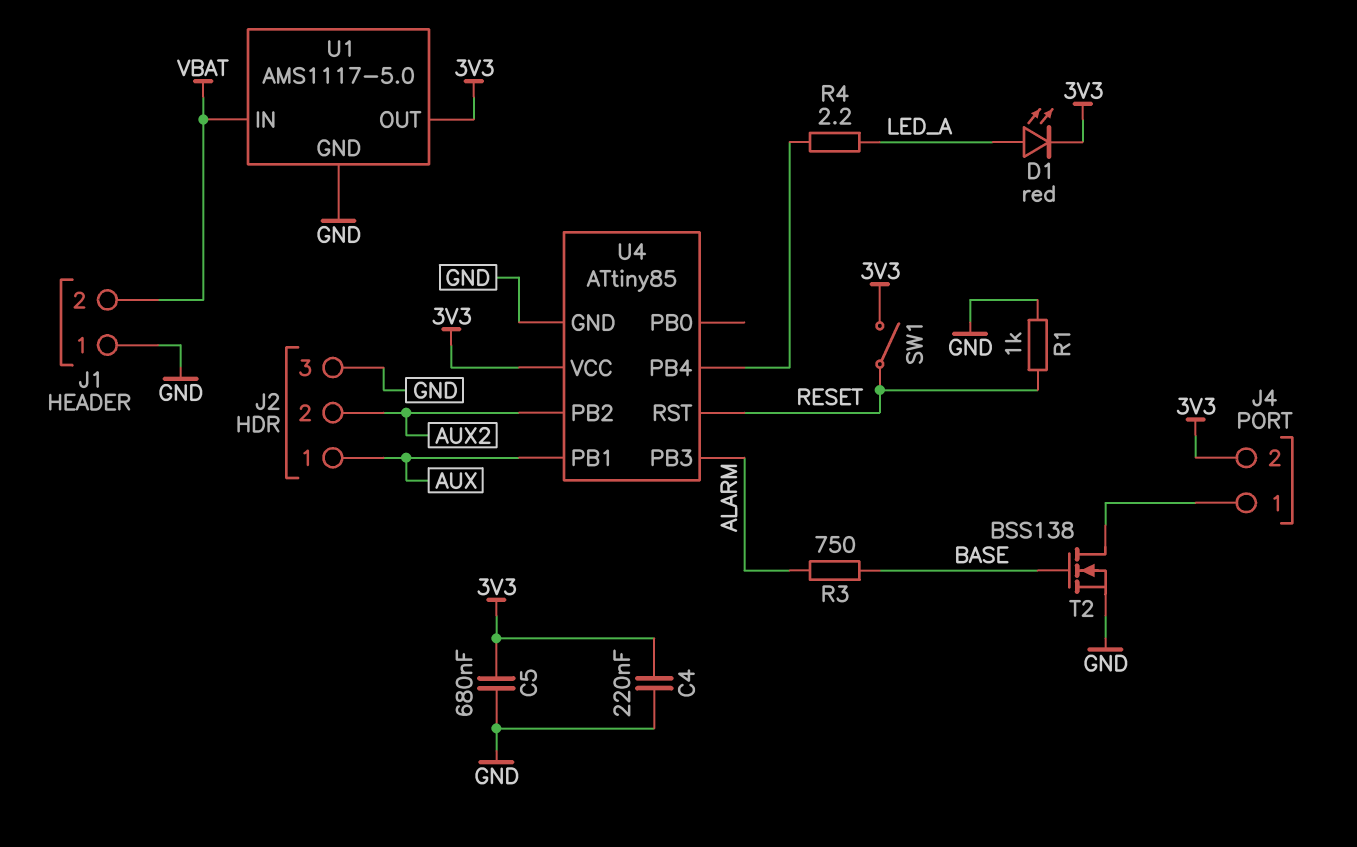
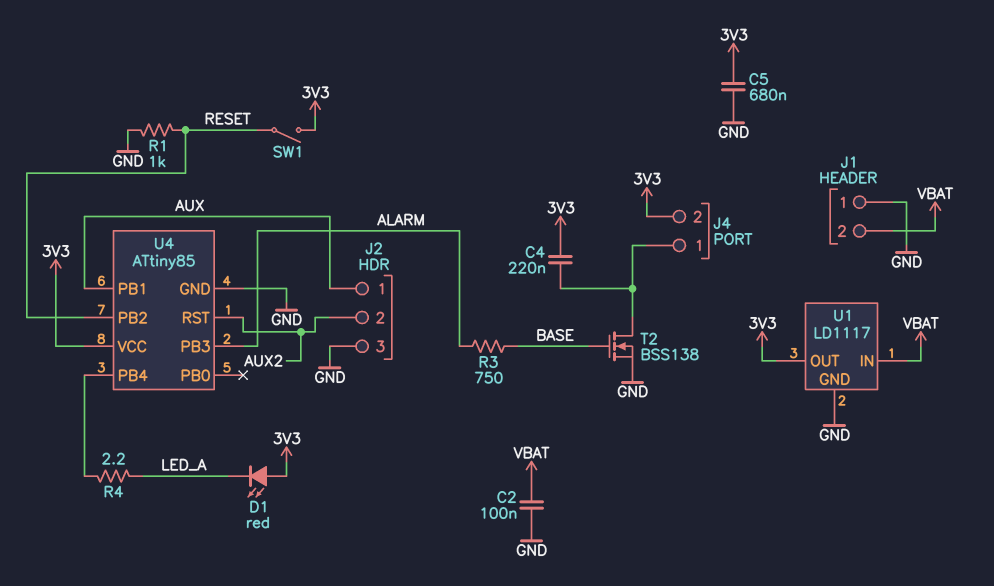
C2: none -> 100nF (GND, VBAT)
C4: 220nF (3V3, GND) -> 220nF (3V3, J4/1)
D1: LED red (A LED_A, K 3V3) -> LED red (A 3V3, K LED_A)
U1: AMS1117-5.0 -> LD1117
U4 pin PB2: AUX2 -> RESET
U4 pin RST: RESET -> AUX2

